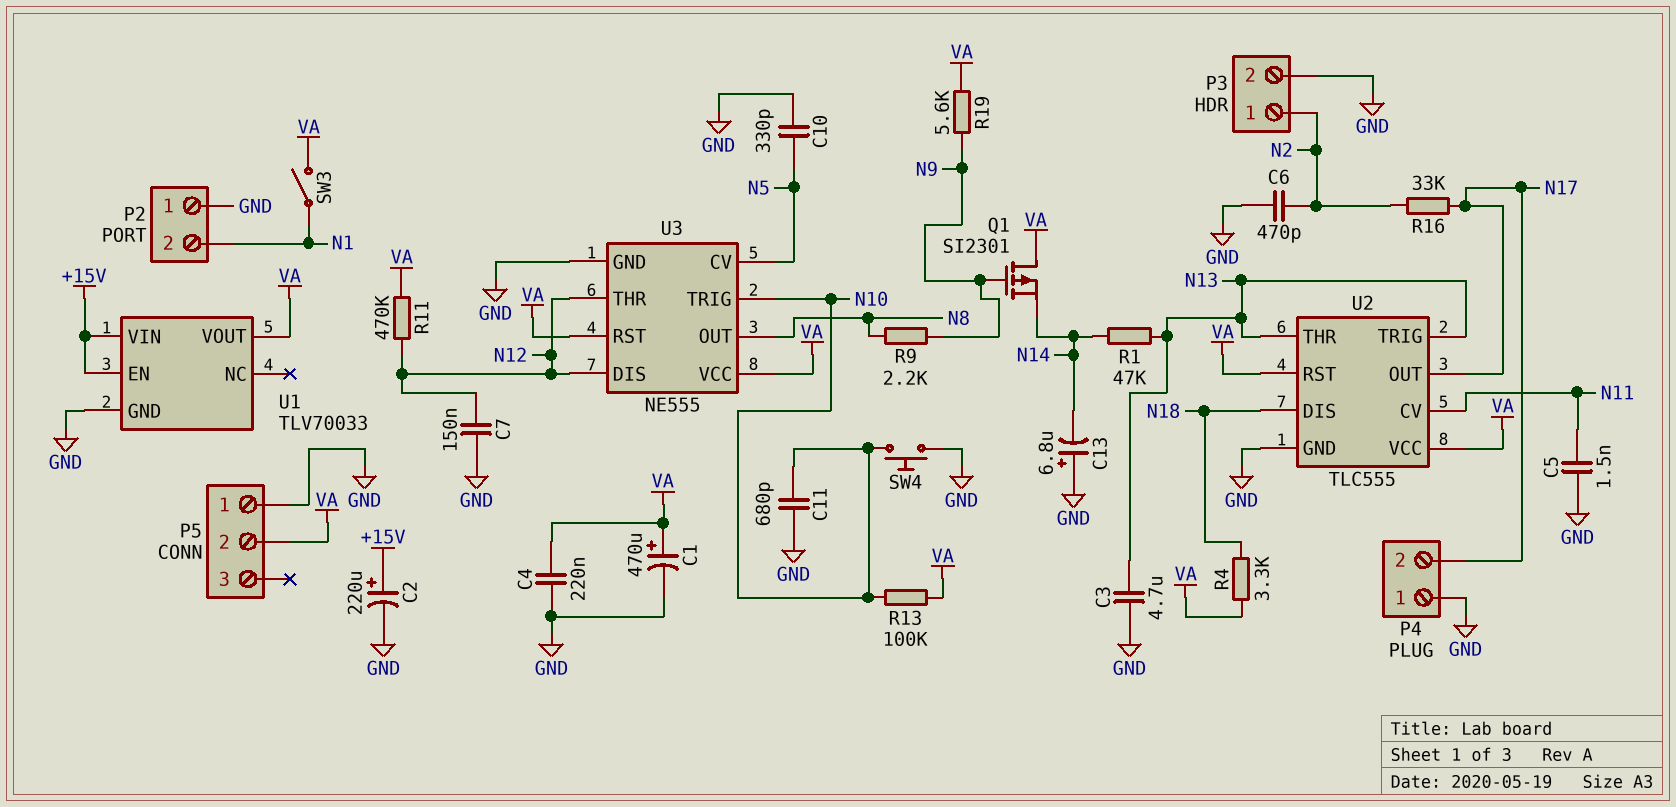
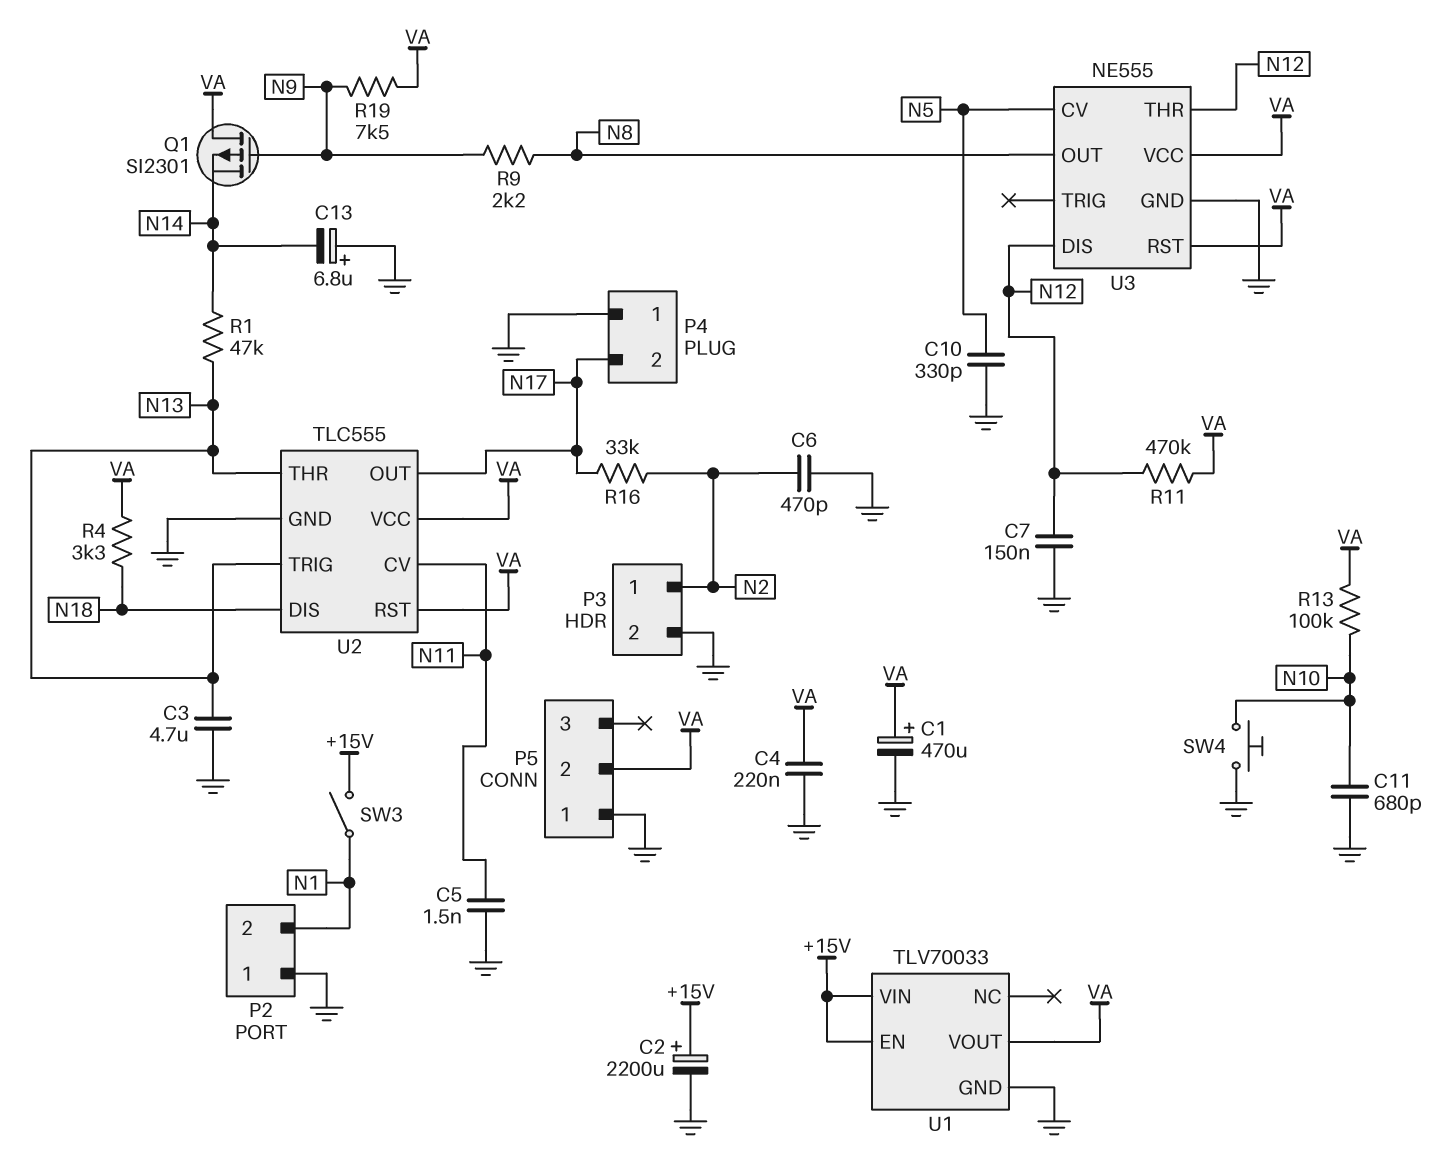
C2: 220uF (plus +15V, minus GND) -> 2200uF (plus +15V, minus GND)
R19: 5.6k (N9, VA) -> 7.5k (N9, VA)
SW3: switch (N1, VA) -> switch (+15V, N1)
U3 pin TRIG: N10 -> none

